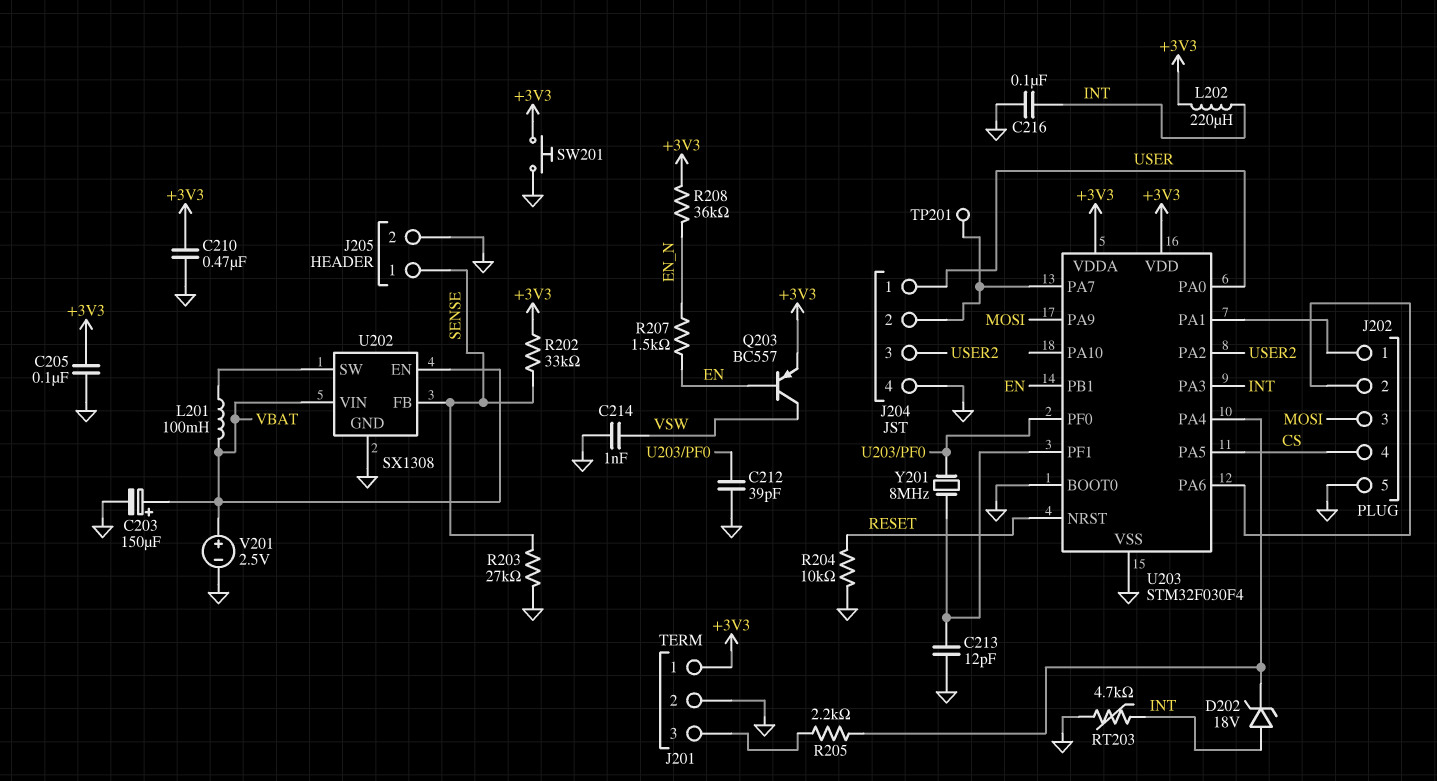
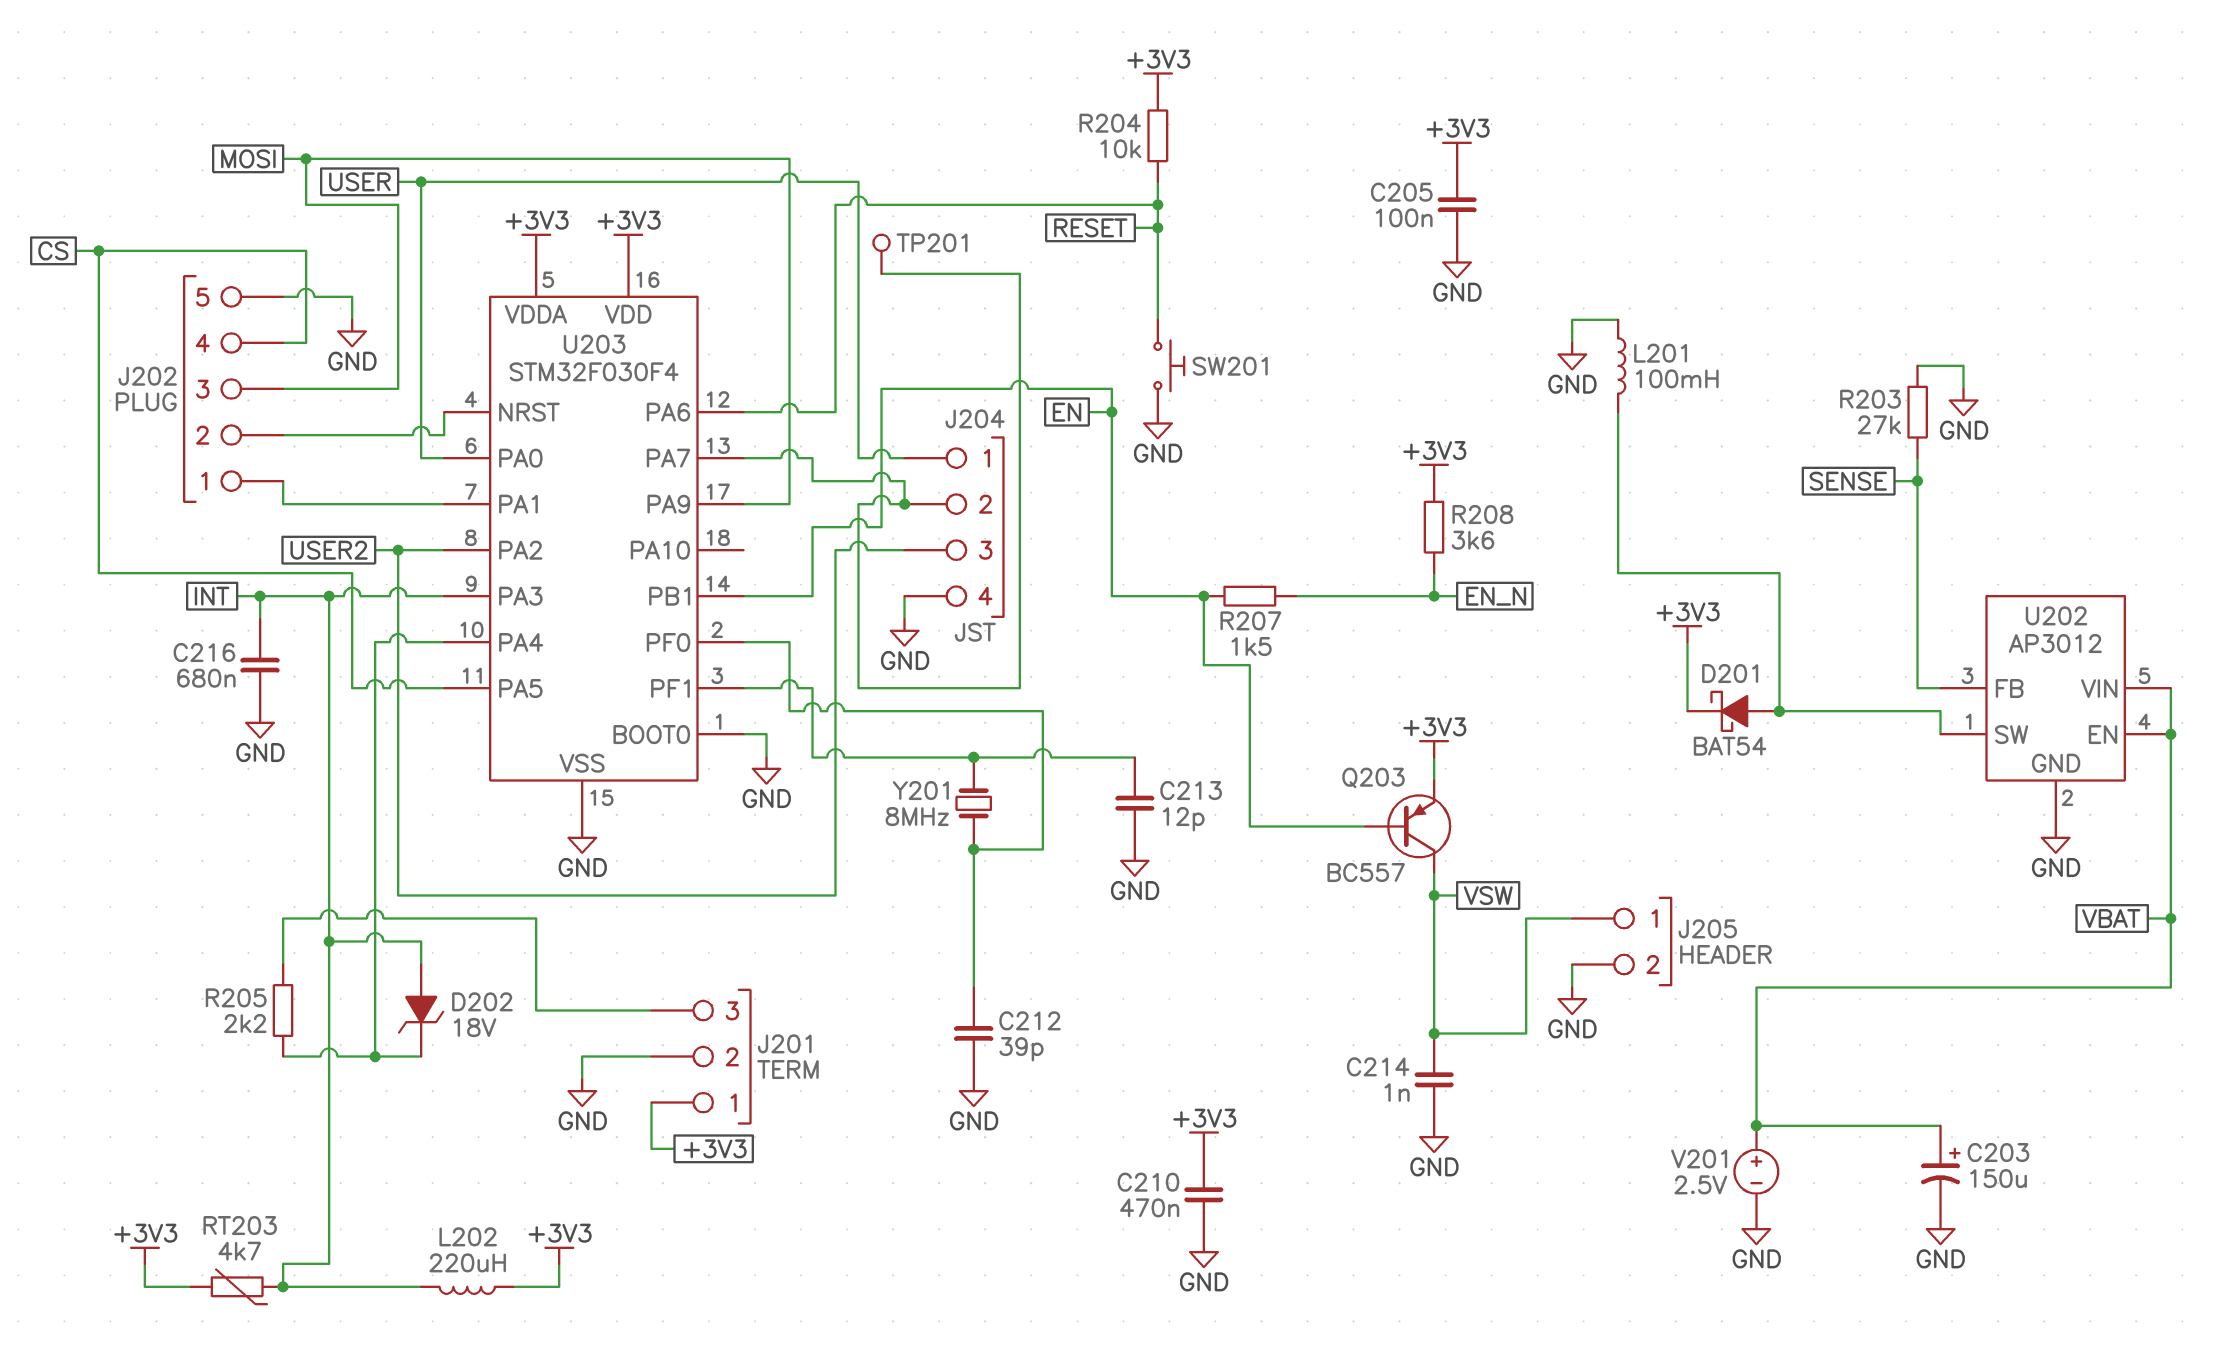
C216: 100nF (GND, INT) -> 680nF (GND, INT)
D201: none -> schottky BAT54 (A U202/SW, K +3V3)
J205 pin 1: SENSE -> VSW
L201: 100mH (U202/SW, VBAT) -> 100mH (GND, U202/SW)
R202: 33k (+3V3, SENSE) -> none
R204: 10k (GND, RESET) -> 10k (+3V3, RESET)
R208: 36k (+3V3, EN_N) -> 3.6k (+3V3, EN_N)
RT203: 4.7k (GND, INT) -> 4.7k (+3V3, INT)
SW201: button (+3V3, GND) -> button (GND, RESET)
U202: SX1308 -> AP3012
U203 pin NRST: RESET -> J202/2
U203 pin PA6: J202/2 -> RESET

